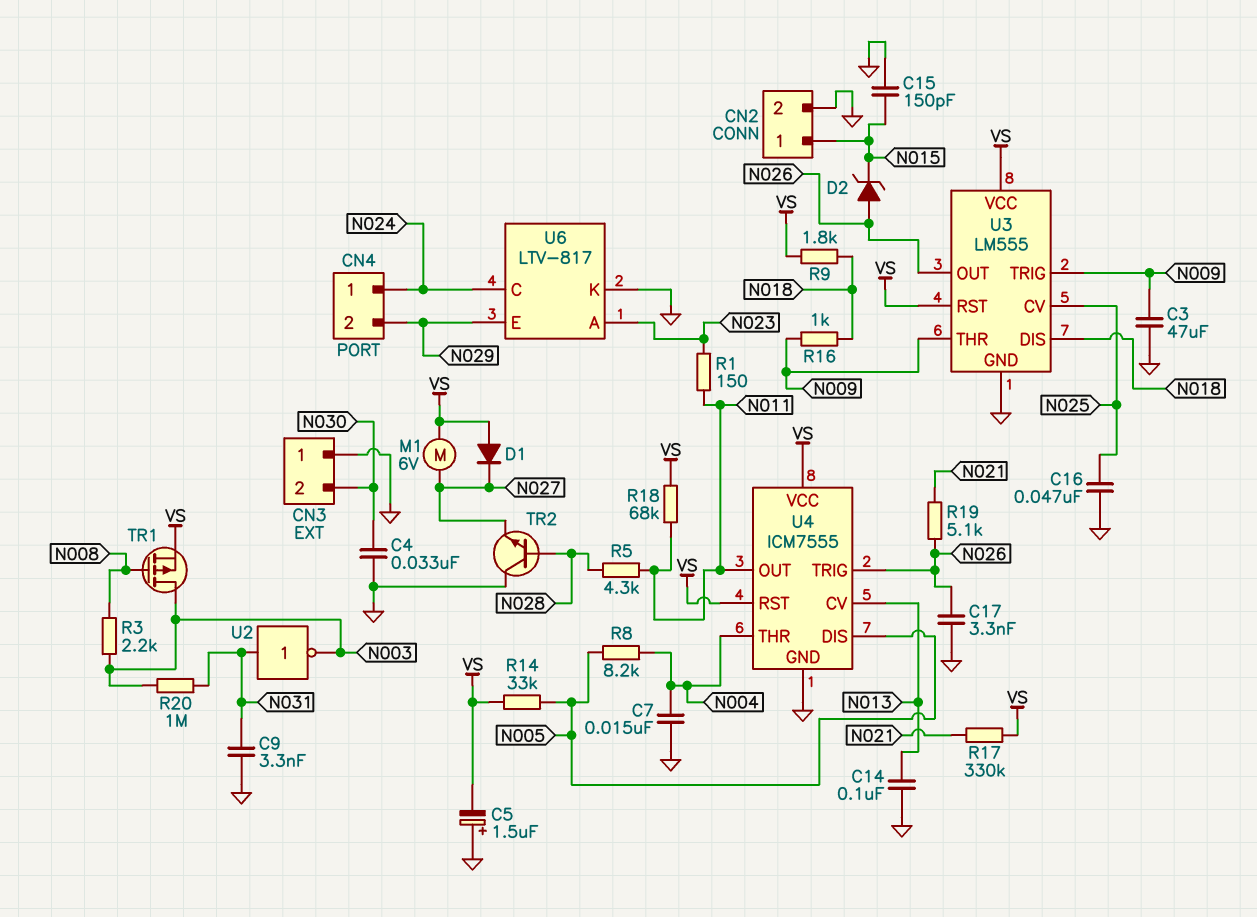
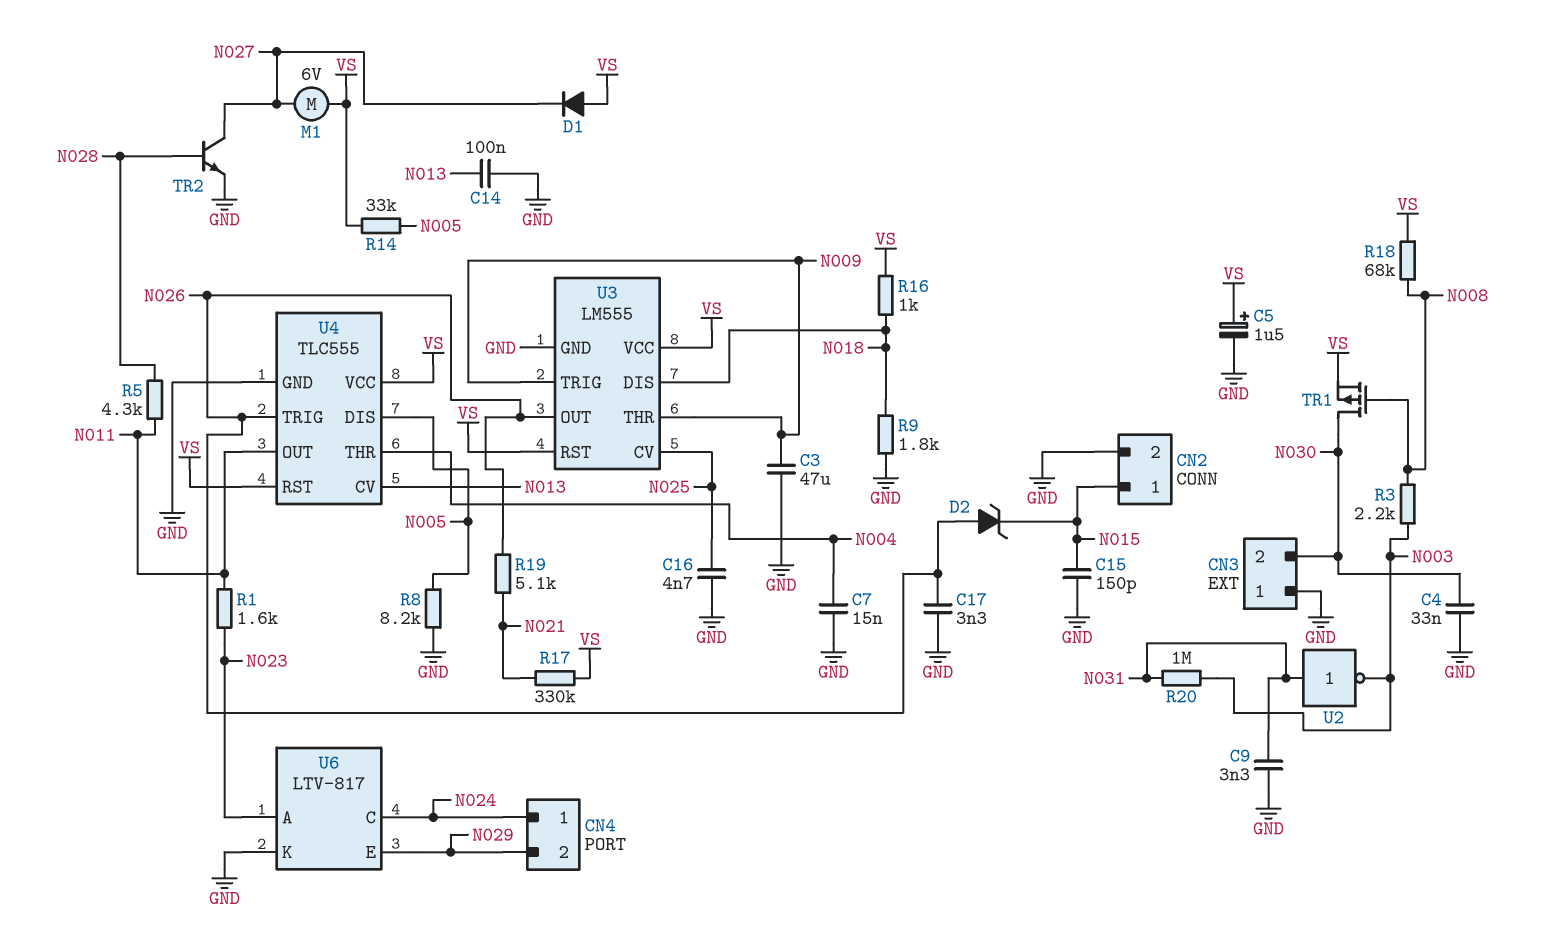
C5: 1.5uF (plus GND, minus VS) -> 1.5uF (plus VS, minus GND)
C16: 47nF (GND, N025) -> 4.7nF (GND, N025)
R1: 150 (N011, N023) -> 1.6k (N011, N023)
R8: 8.2k (N004, N005) -> 8.2k (GND, N005)
R9: 1.8k (N018, VS) -> 1.8k (GND, N018)
R16: 1k (N009, N018) -> 1k (N018, VS)
R18: 68k (N011, VS) -> 68k (N008, VS)
TR1: PMOS (G N008, D N003, S VS) -> PMOS (G N008, D N030, S VS)
TR2: NPN (B N028, C GND, E N027) -> NPN (B N028, C N027, E GND)
U4: ICM7555 -> TLC555

